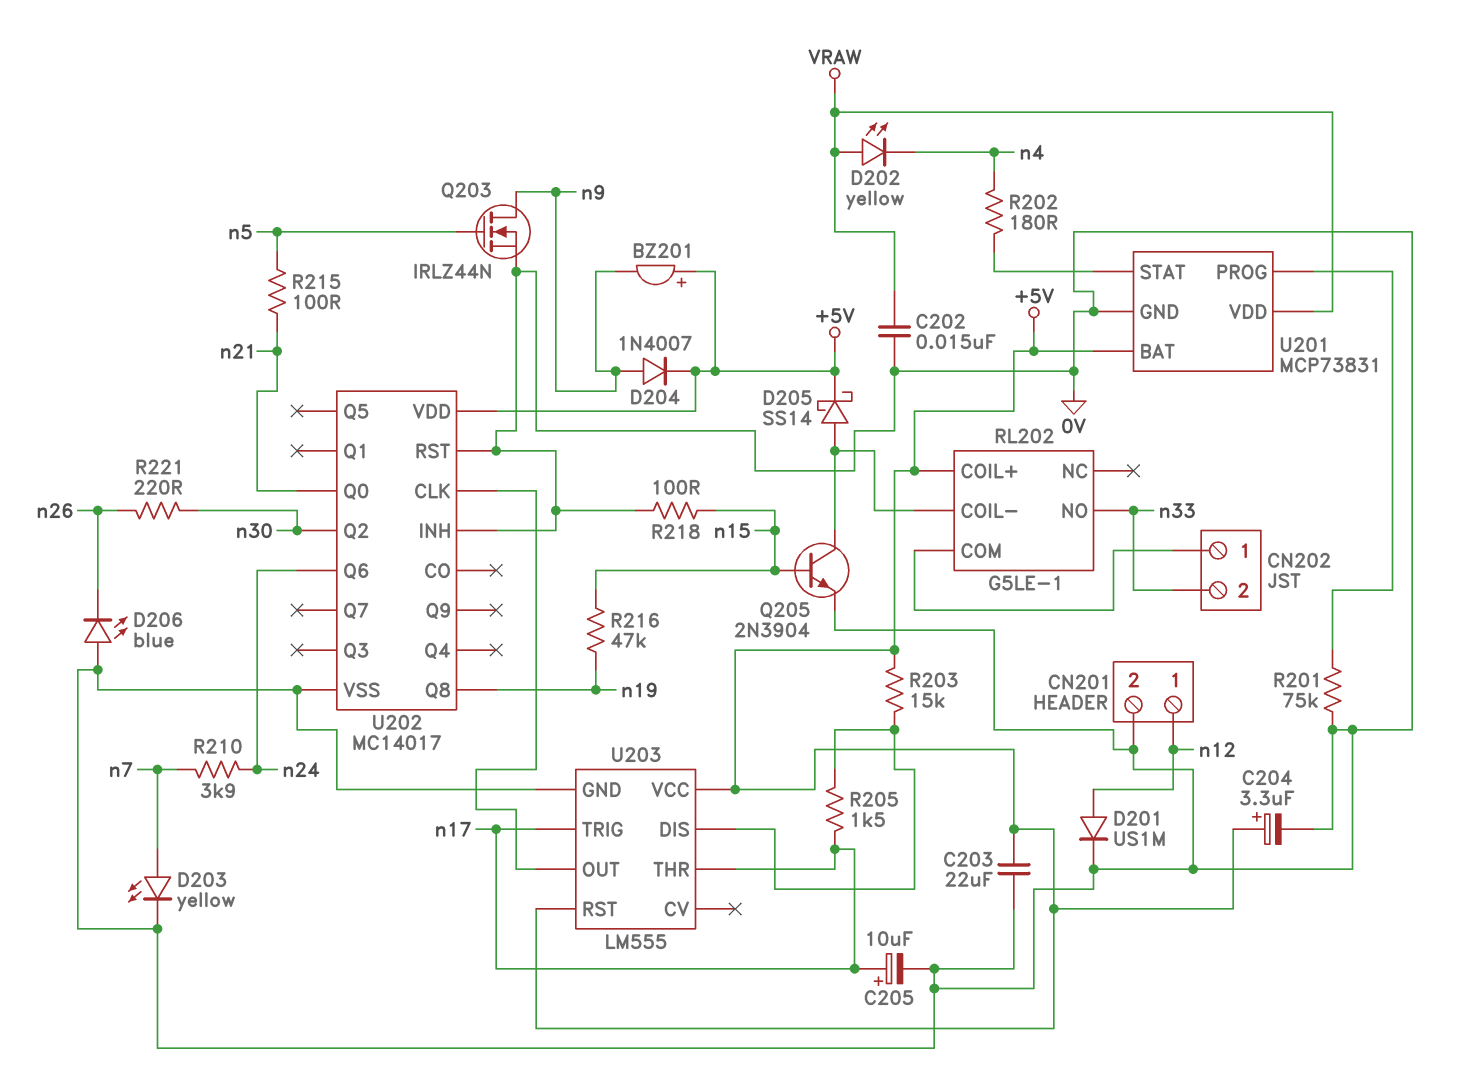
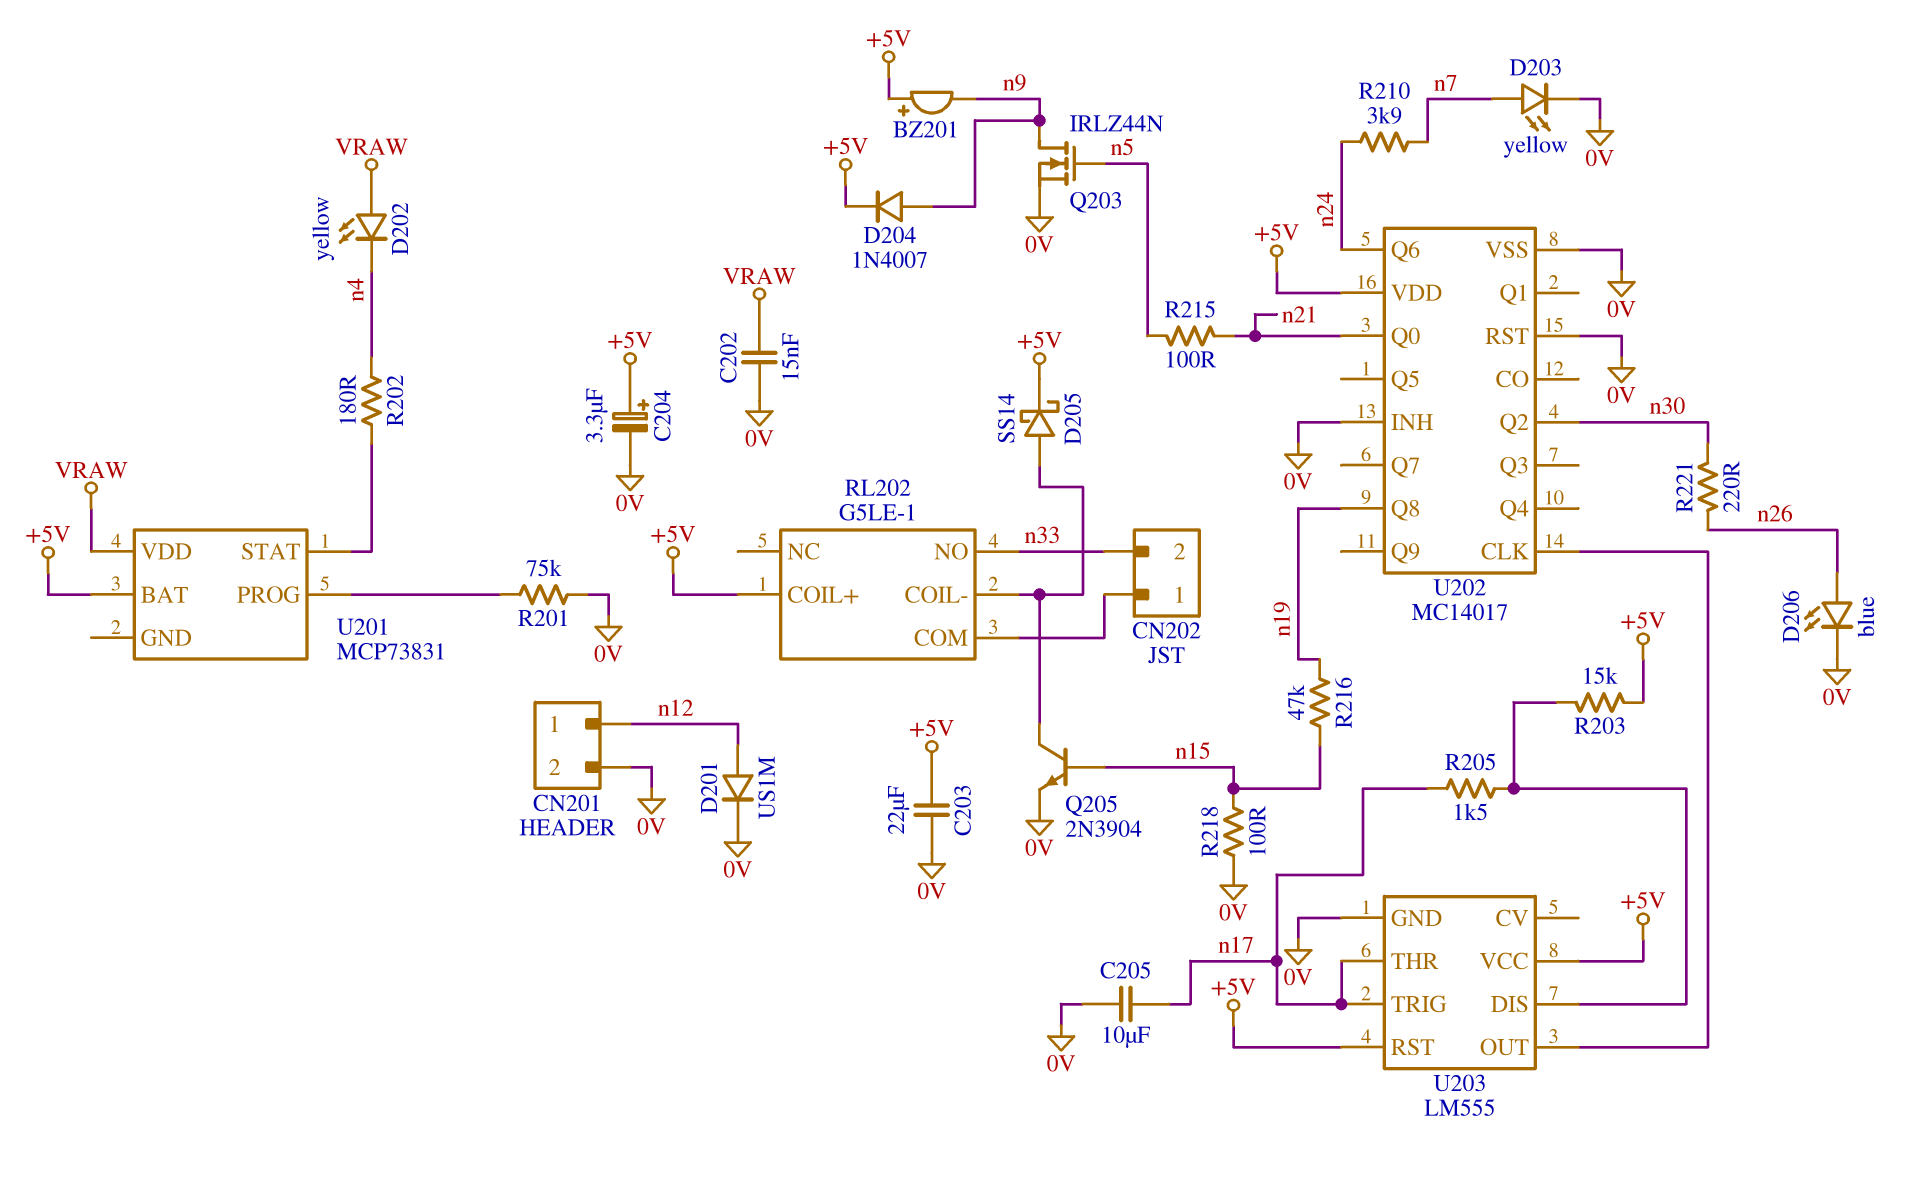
C205: 10uF (plus n17, minus 0V) -> 10uF (0V, n17)
D206: LED blue (A 0V, K n26) -> LED blue (A n26, K 0V)
U201 pin GND: 0V -> none

